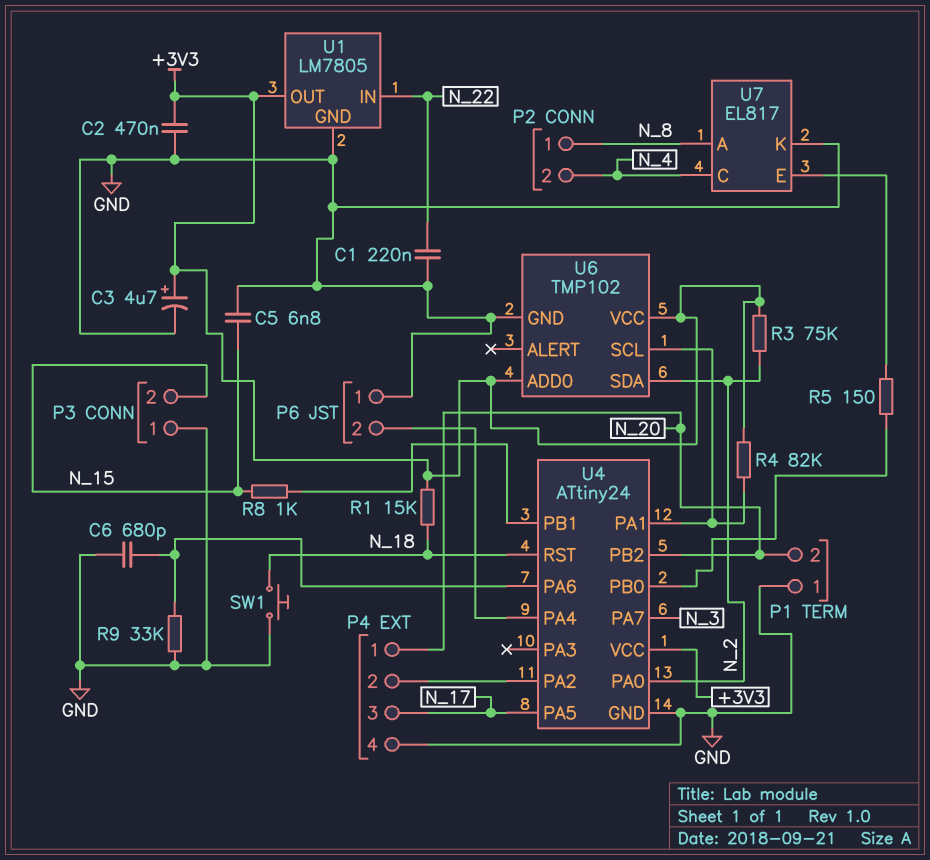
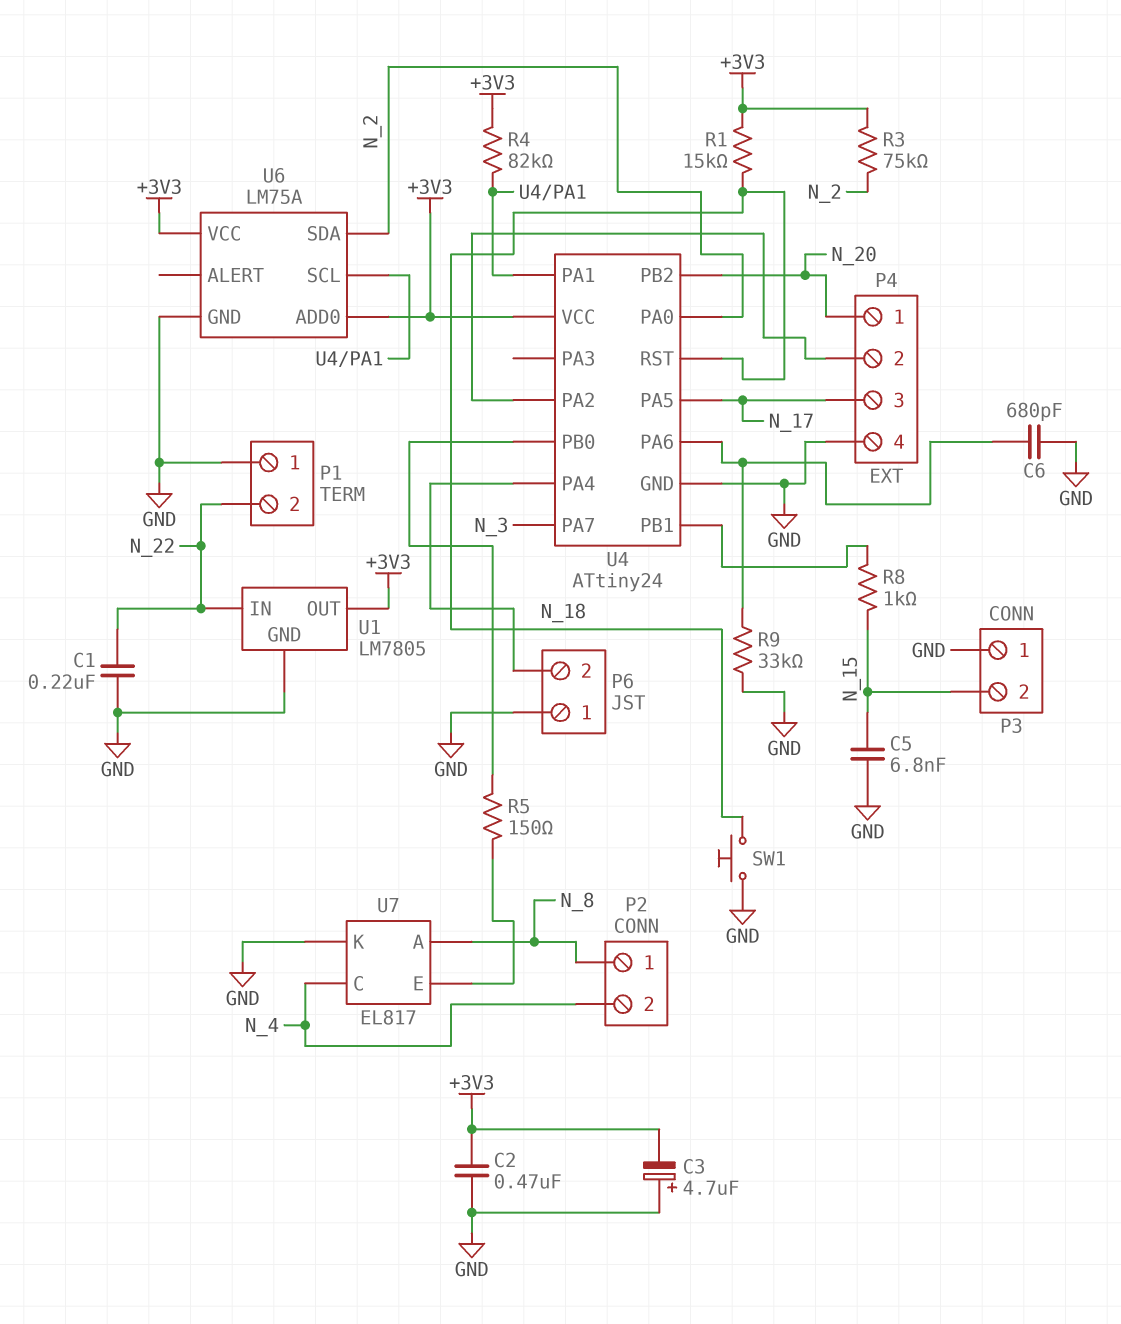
C3: 4.7uF (plus +3V3, minus GND) -> 4.7uF (plus GND, minus +3V3)
P1 pin 2: N_20 -> N_22
U6: TMP102 -> LM75A

